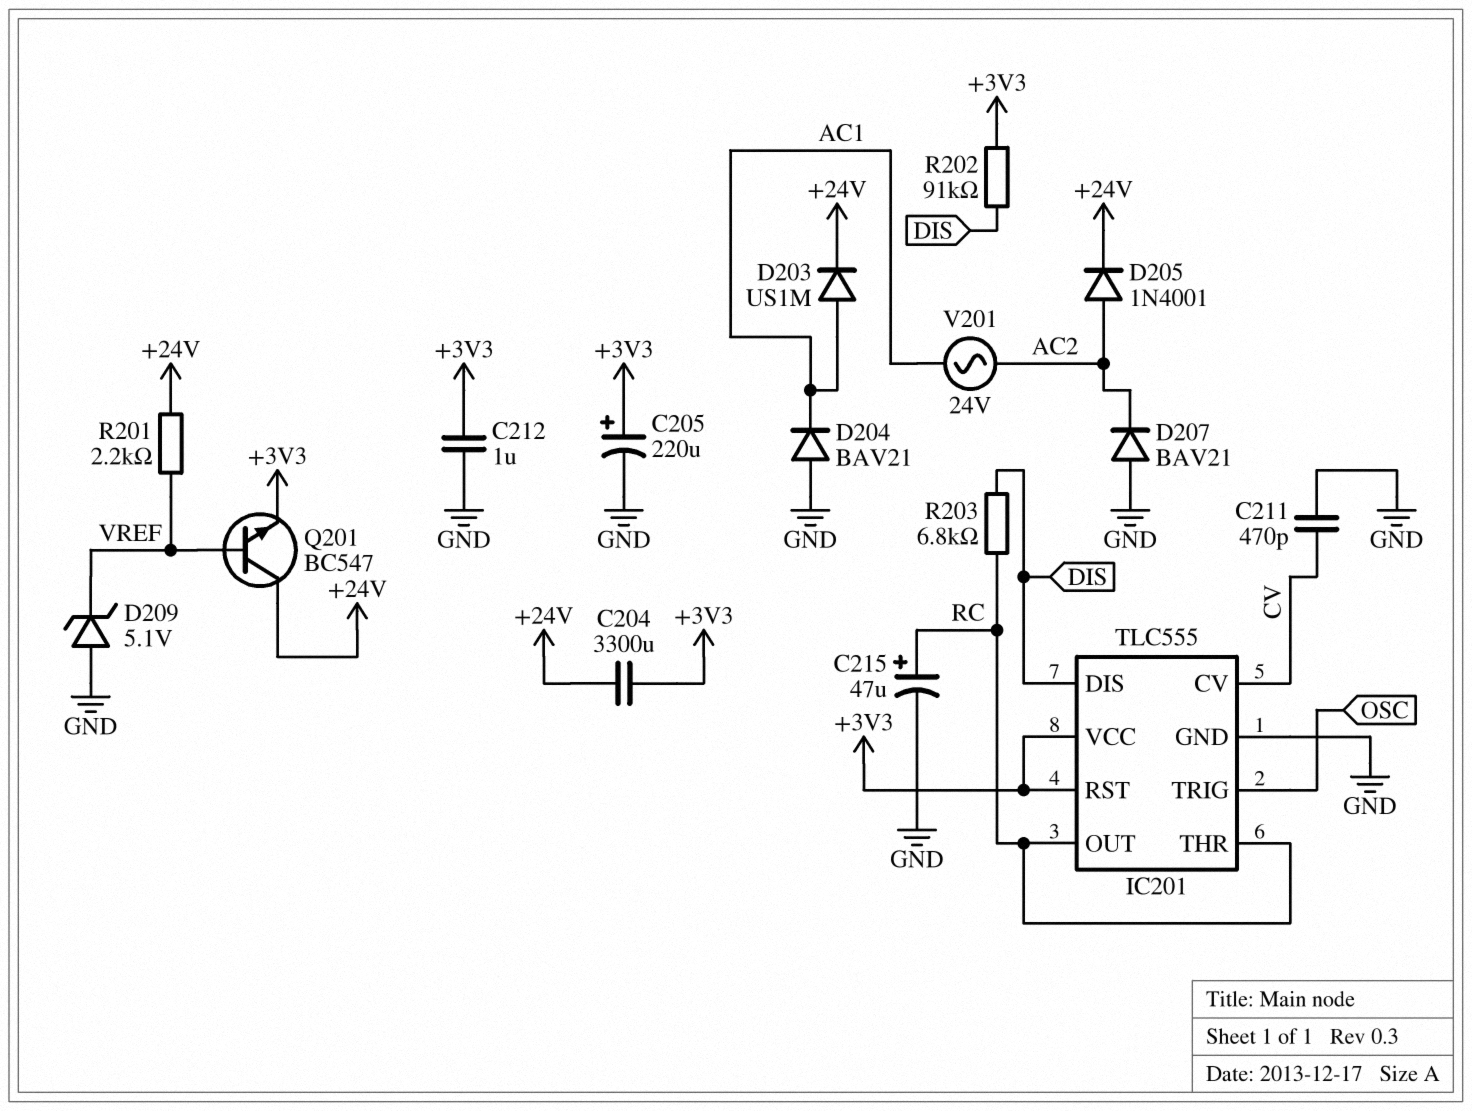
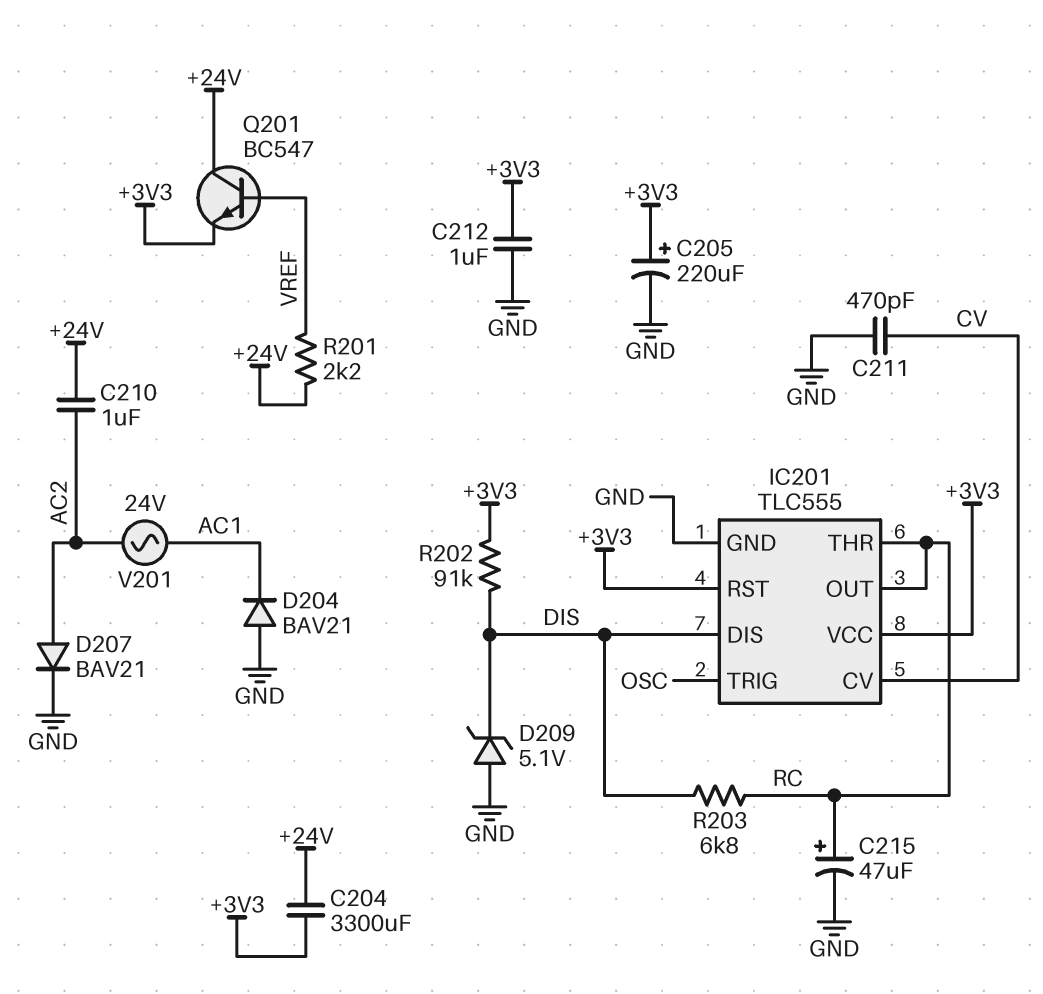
C210: none -> 1uF (+24V, AC2)
D203: diode US1M (A AC1, K +24V) -> none
D205: diode 1N4001 (A AC2, K +24V) -> none
D207: diode BAV21 (A GND, K AC2) -> diode BAV21 (A AC2, K GND)
D209: zener 5.1V (A GND, K VREF) -> zener 5.1V (A GND, K DIS)

